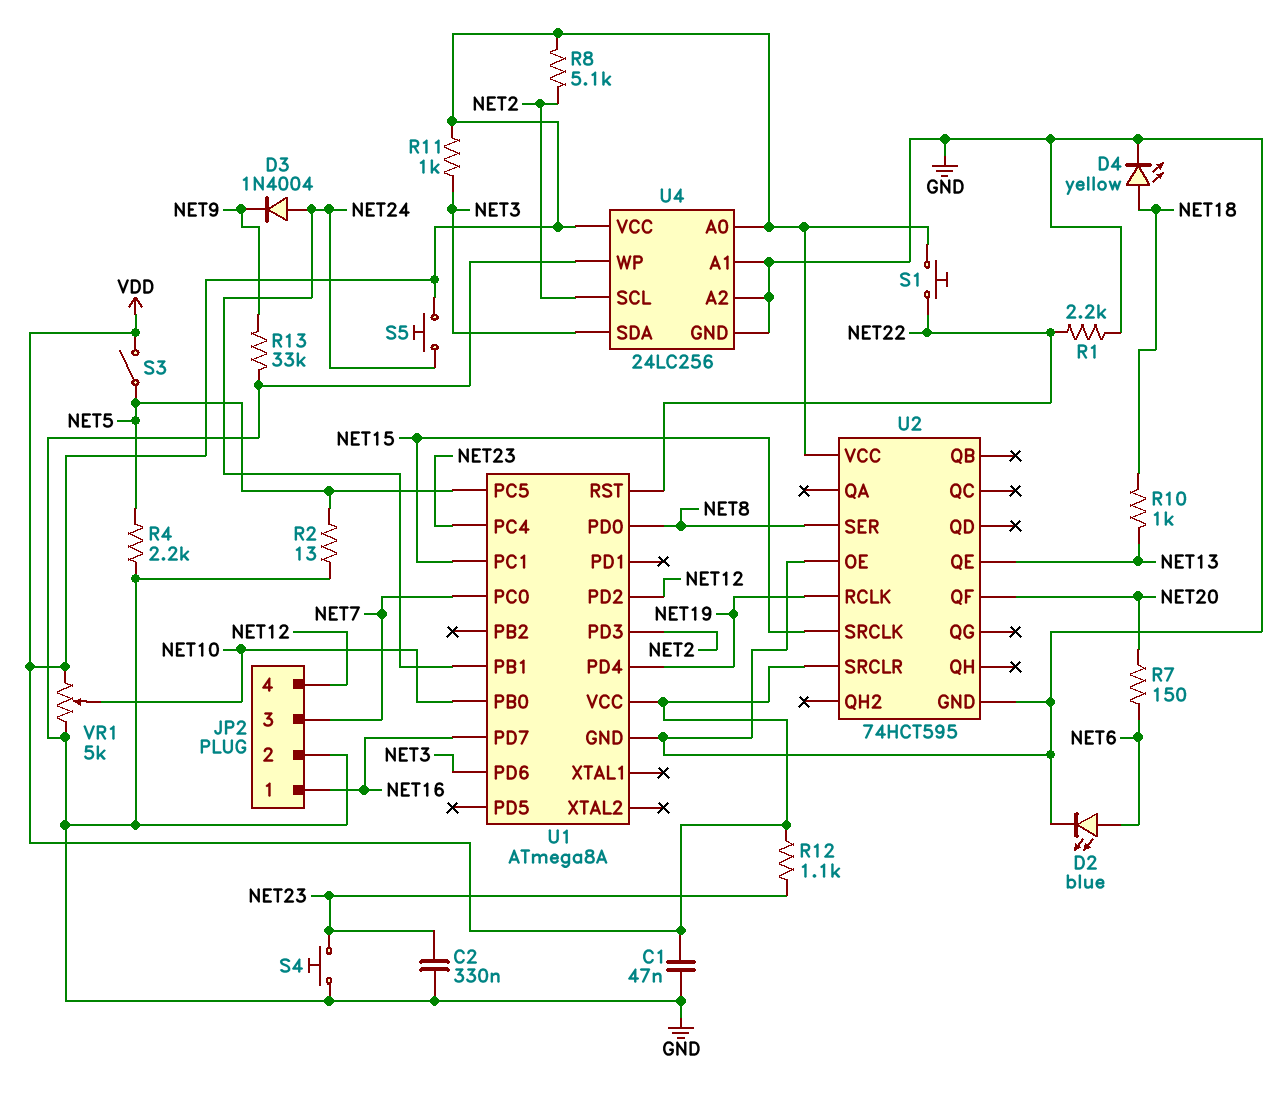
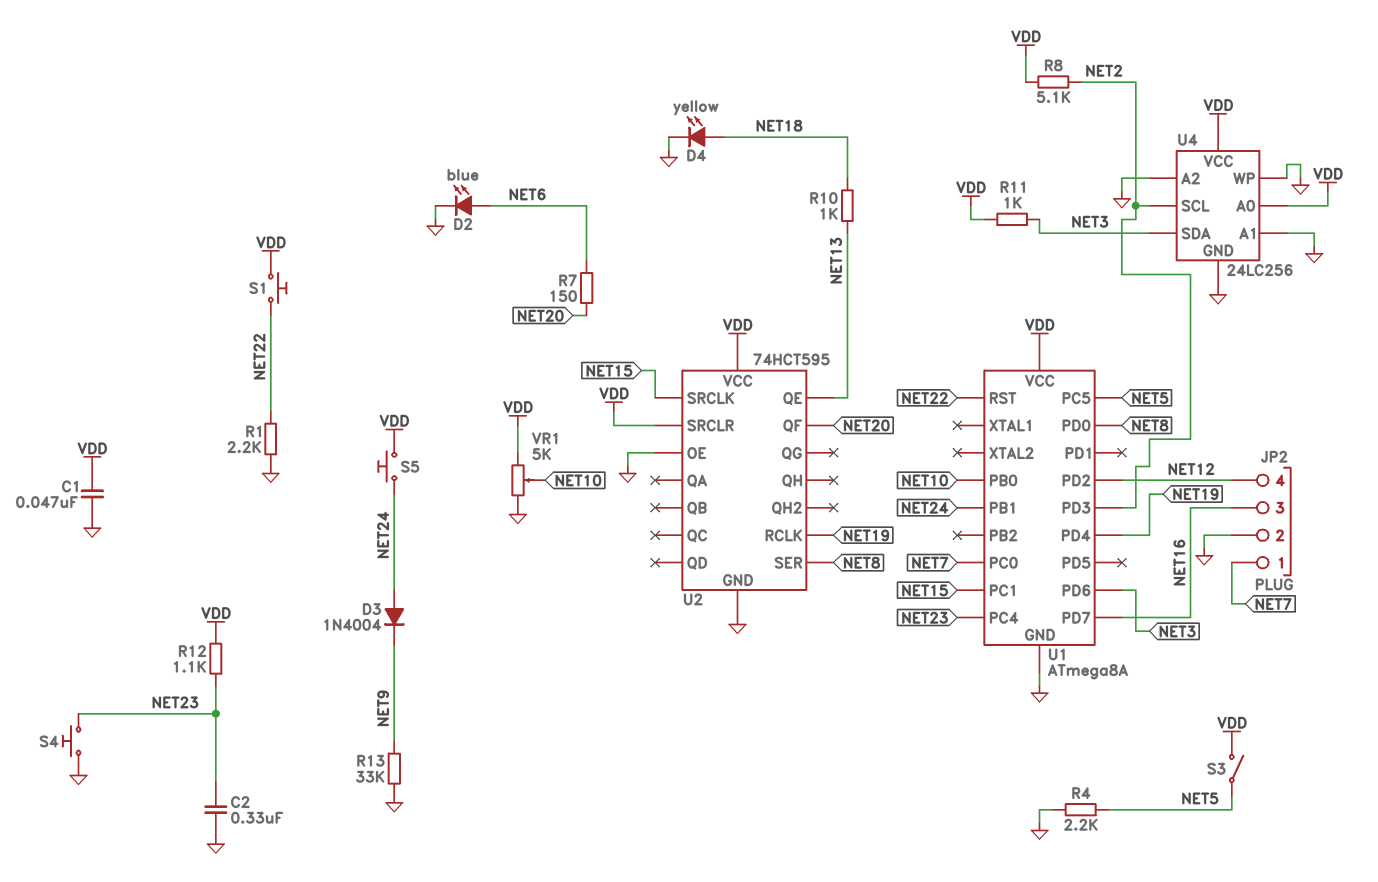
JP2 pin 1: NET16 -> NET7
JP2 pin 3: NET7 -> NET16
R2: 13 (GND, NET5) -> none

